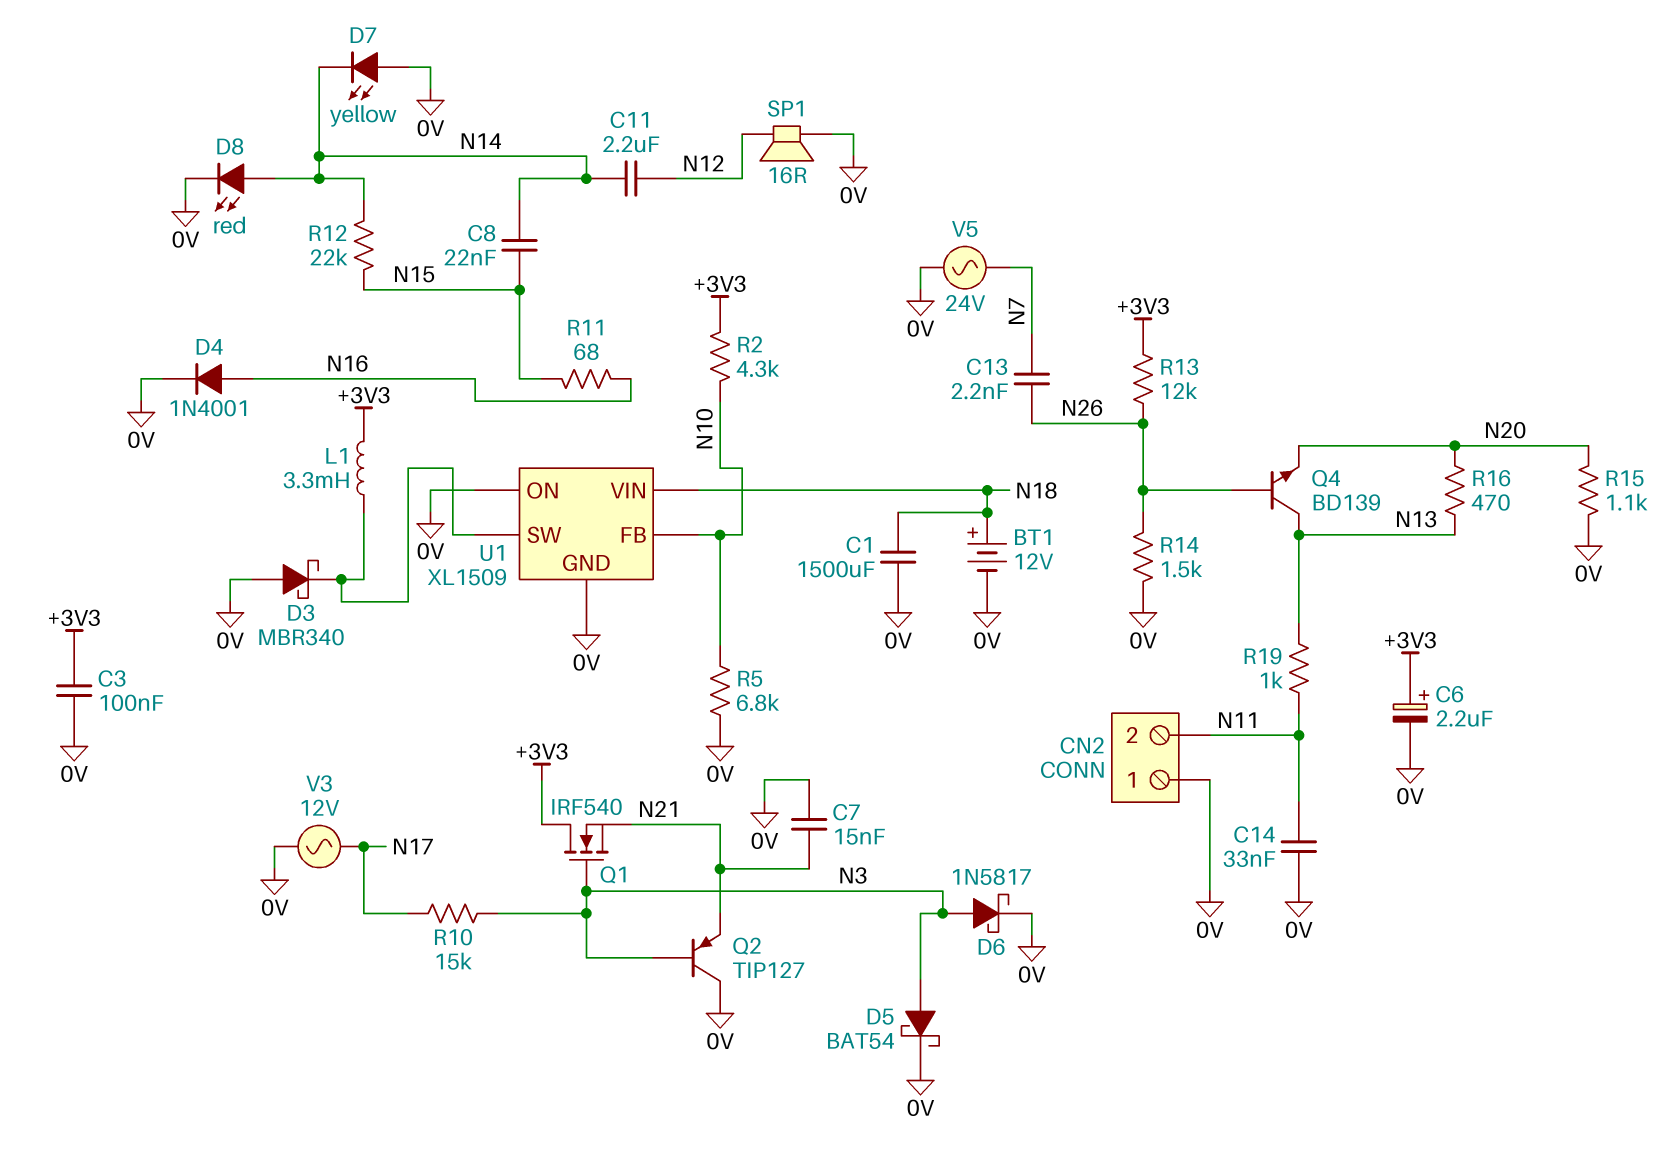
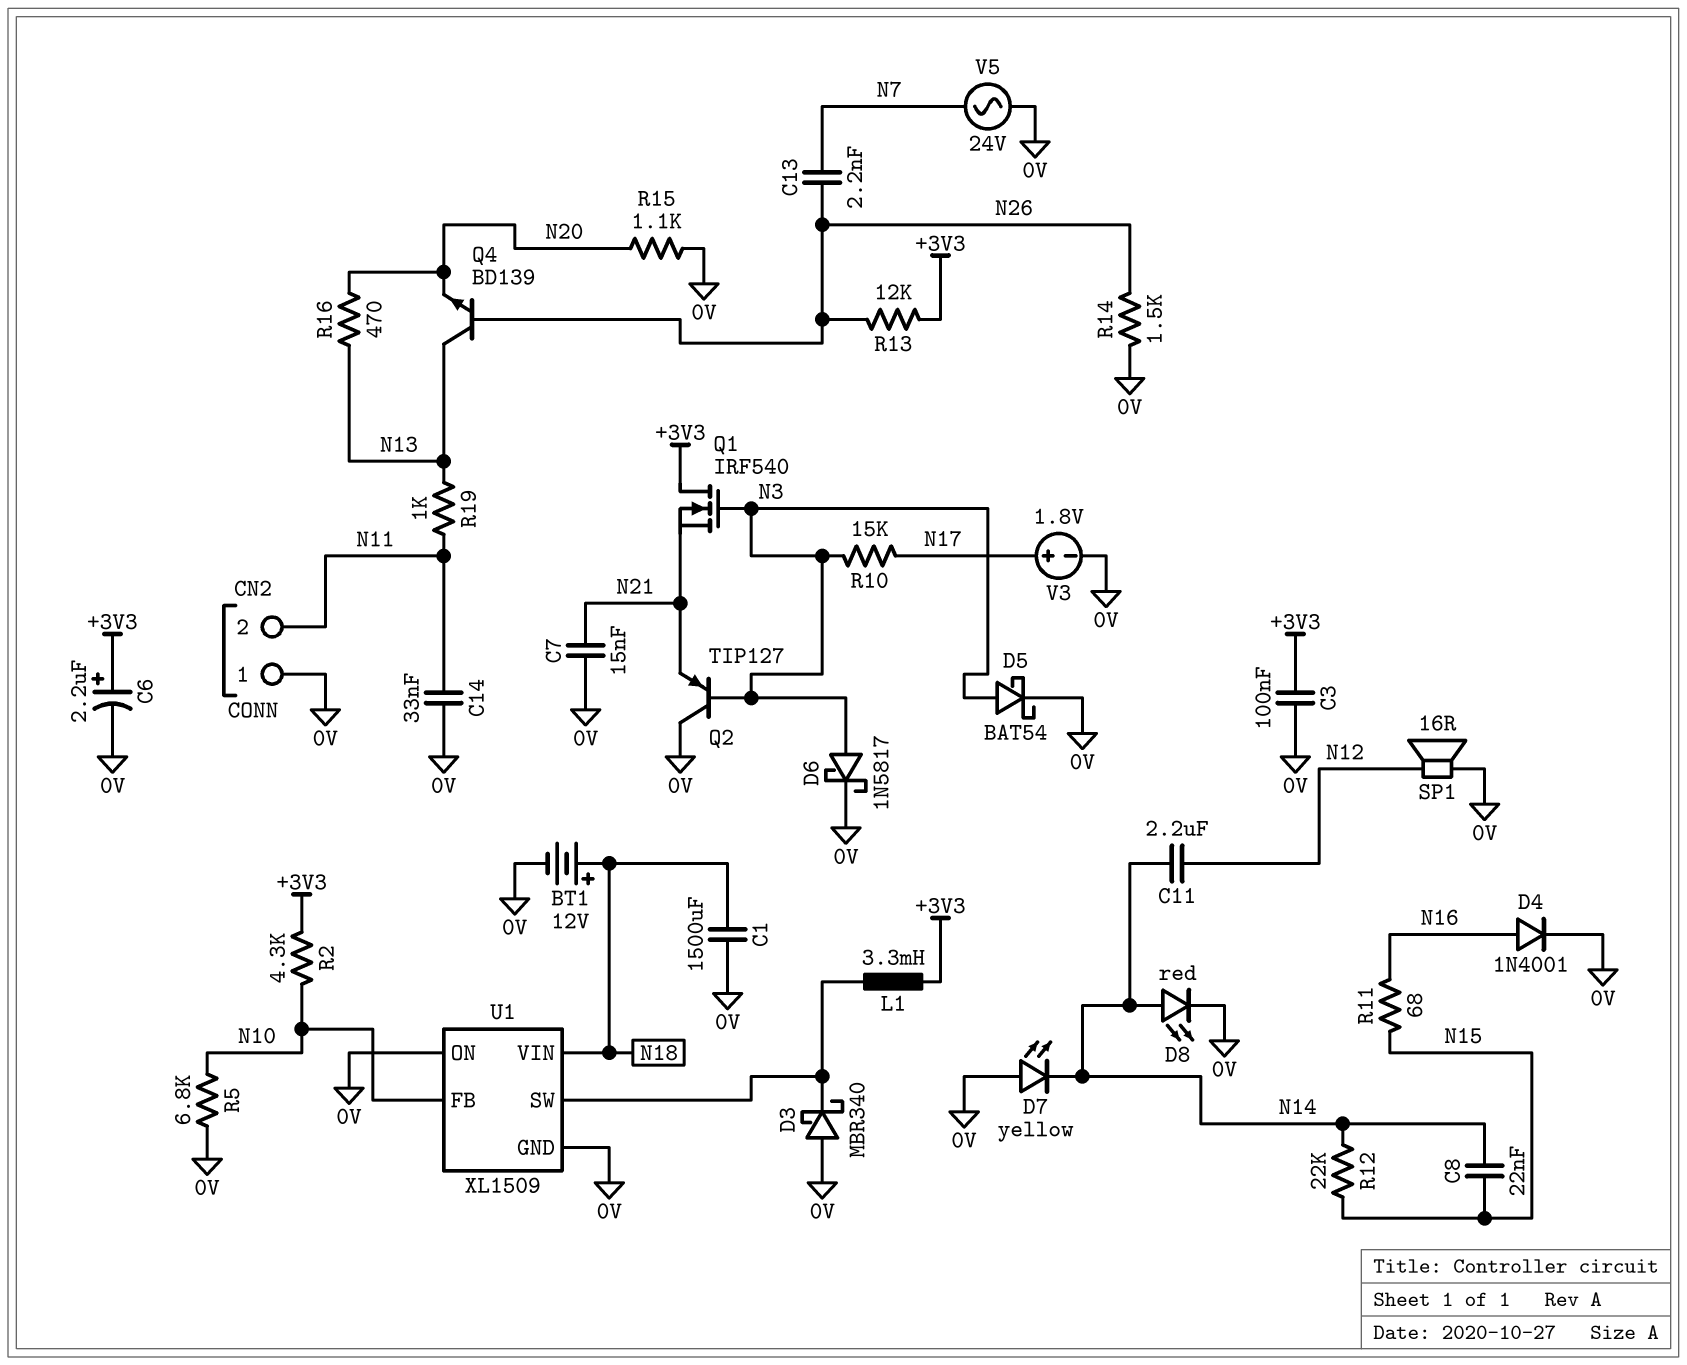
V3: AC 12V (0V, N17) -> 1.8V (plus N17, minus 0V)

